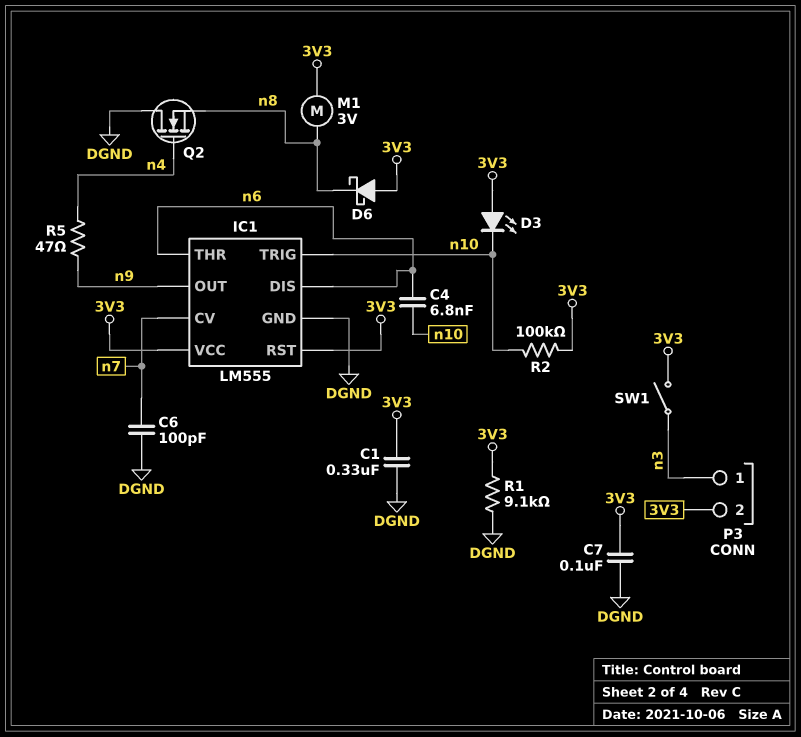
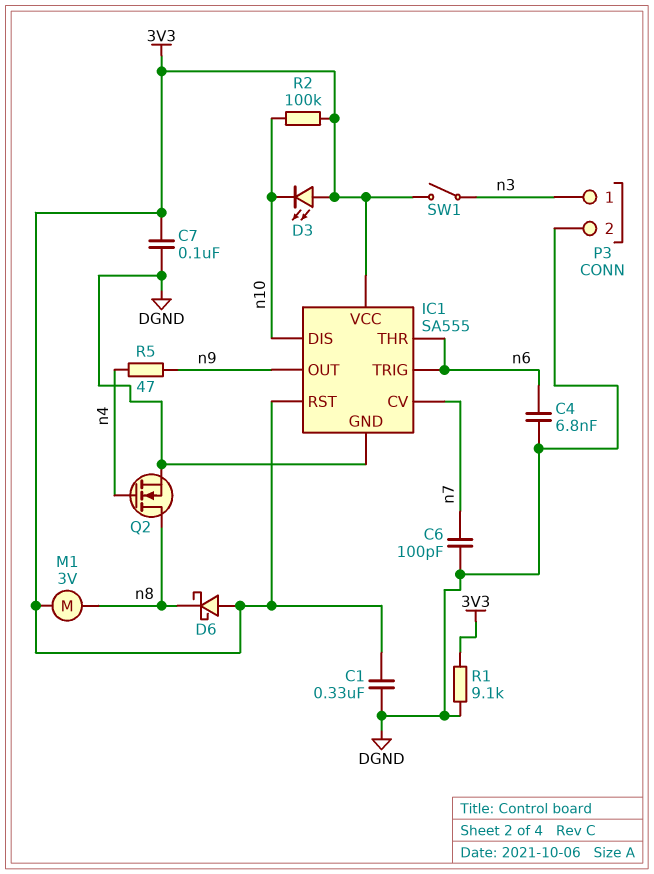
C4: 6.8nF (n6, n10) -> 6.8nF (DGND, n6)
IC1: LM555 -> SA555
IC1 pin DIS: n6 -> n10
IC1 pin TRIG: n10 -> n6
P3 pin 2: 3V3 -> DGND
Q2: NMOS (G n4, D DGND, S n8) -> NMOS (G n4, D n8, S DGND)

